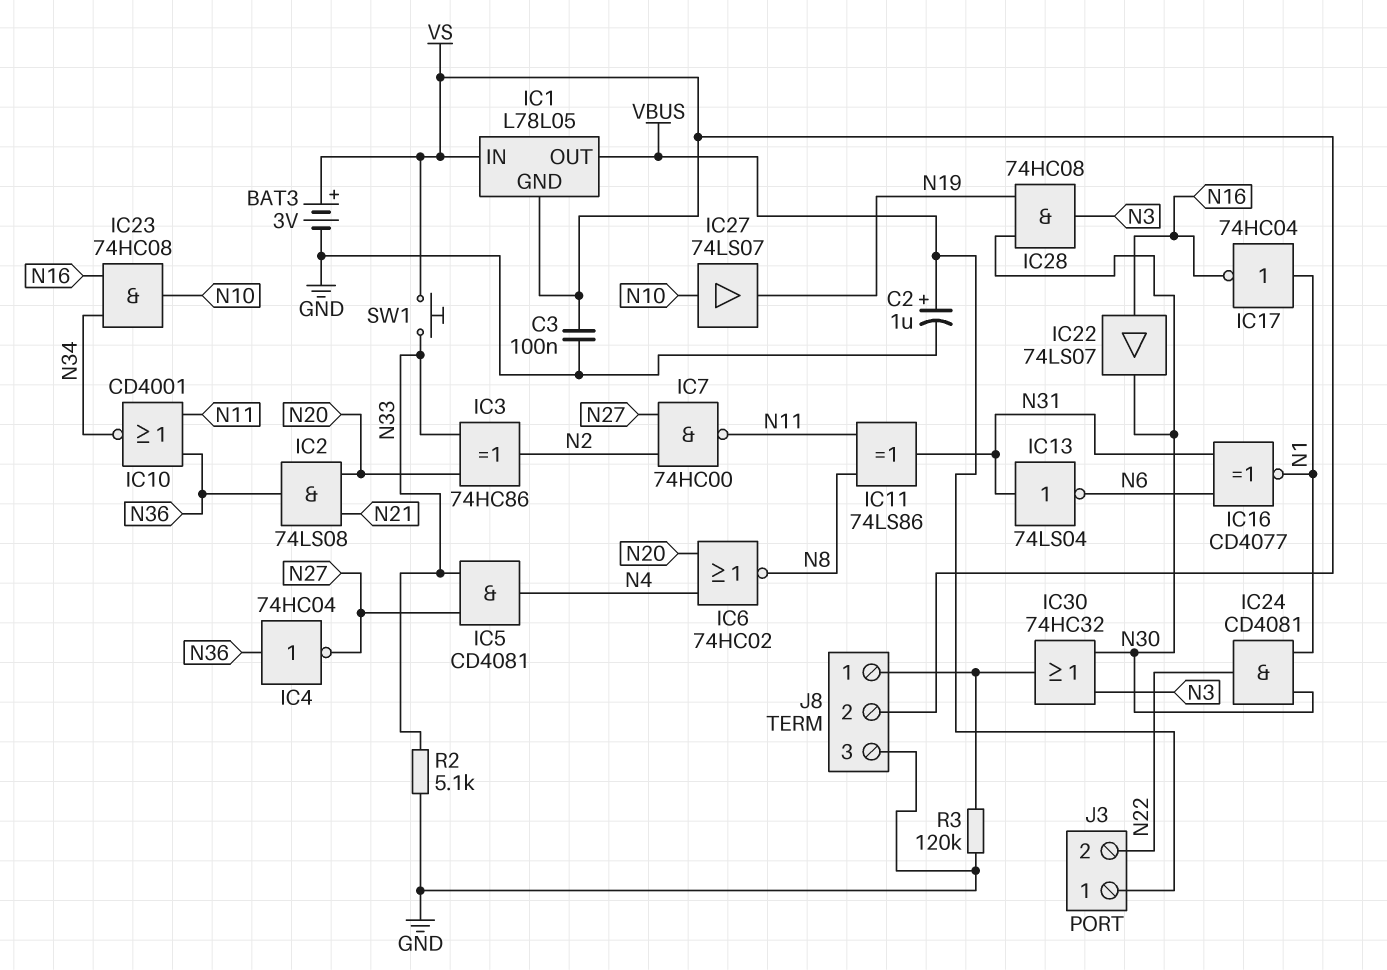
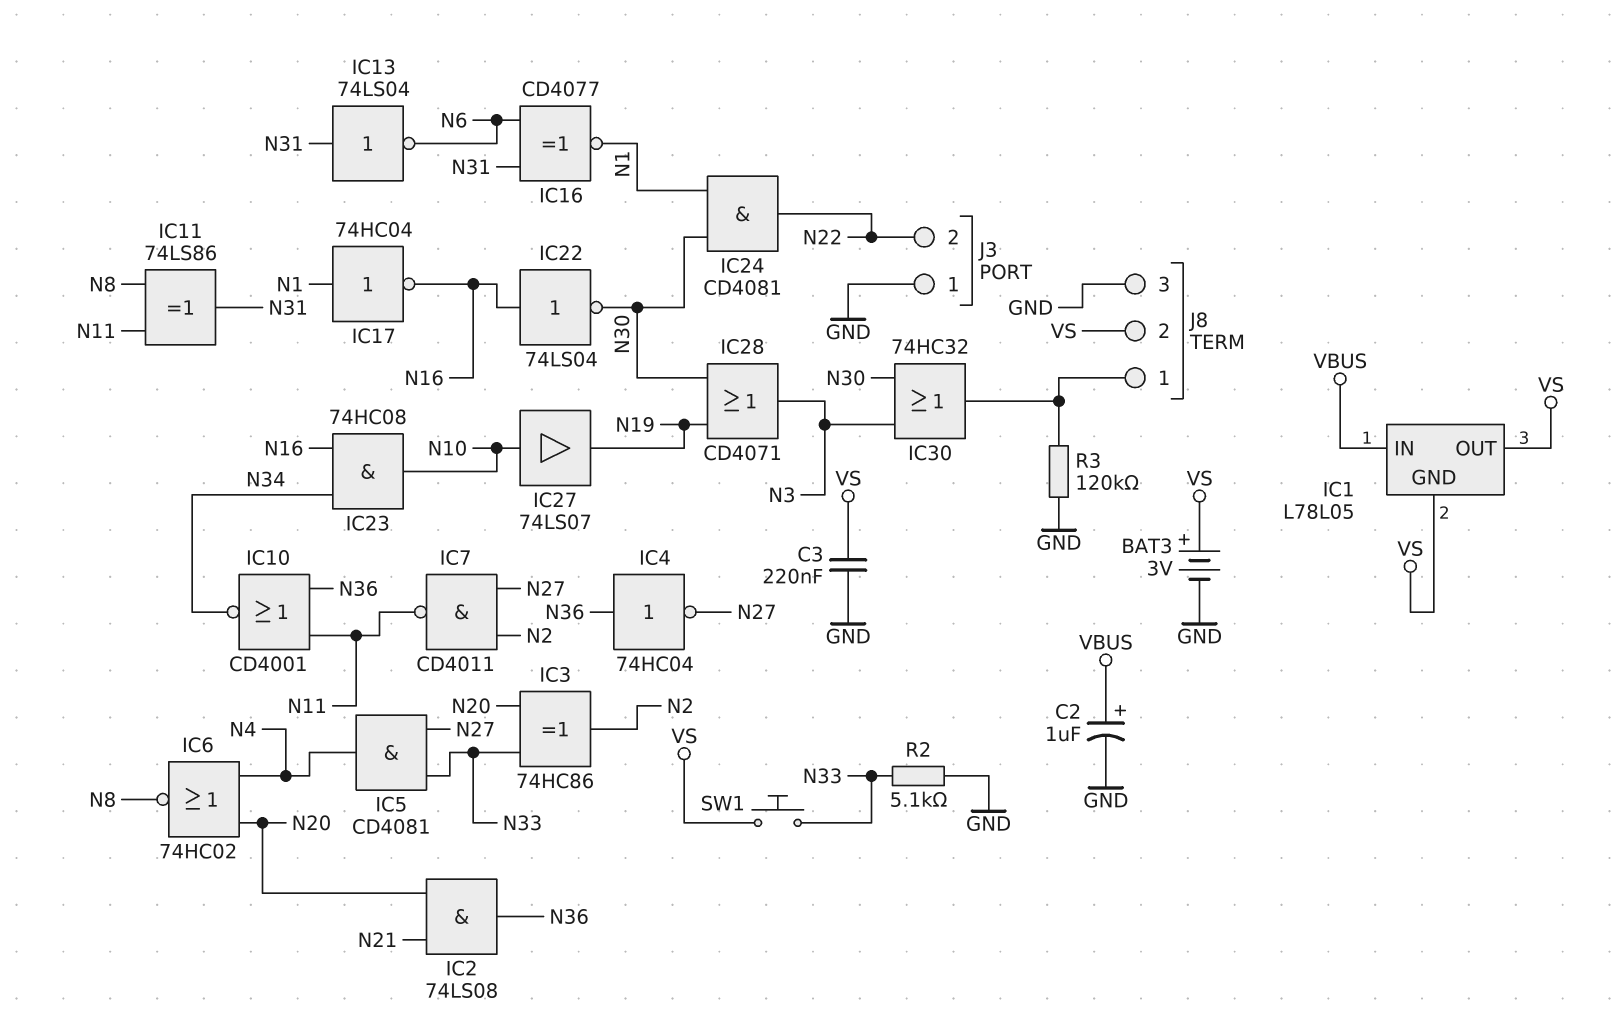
C3: 100nF (GND, VS) -> 220nF (GND, VS)
IC1 pin IN: VS -> VBUS
IC1 pin OUT: VBUS -> VS
IC7: NAND 74HC00 (in N2, in N27, out N11) -> NAND CD4011 (in N2, in N27, out N11)
IC22: buffer 74LS07 (in N16, out N30) -> NOT 74LS04 (in N16, out N30)
IC28: AND 74HC08 (in N19, in N30, out N3) -> OR CD4071 (in N19, in N30, out N3)
J3 pin 1: VBUS -> GND

